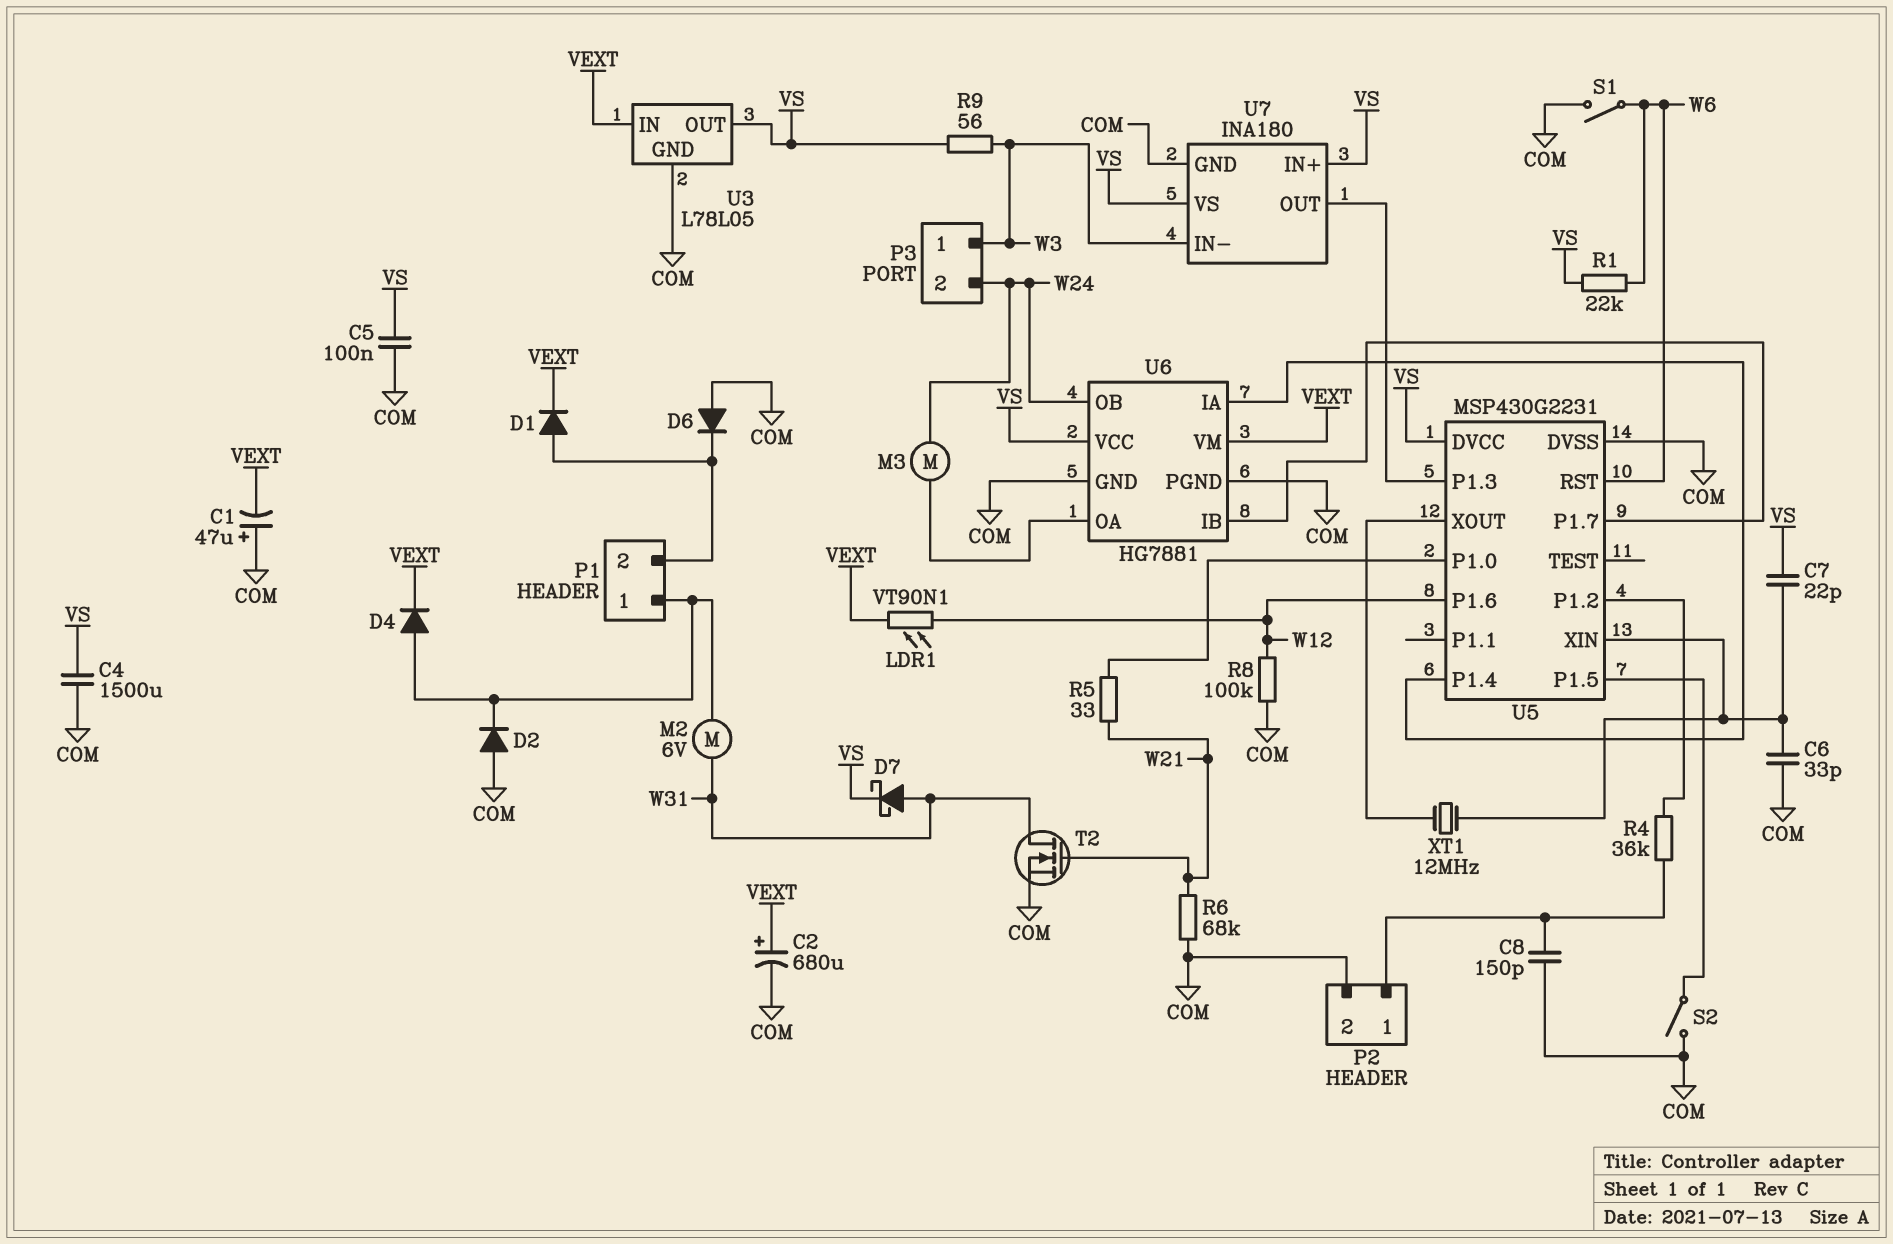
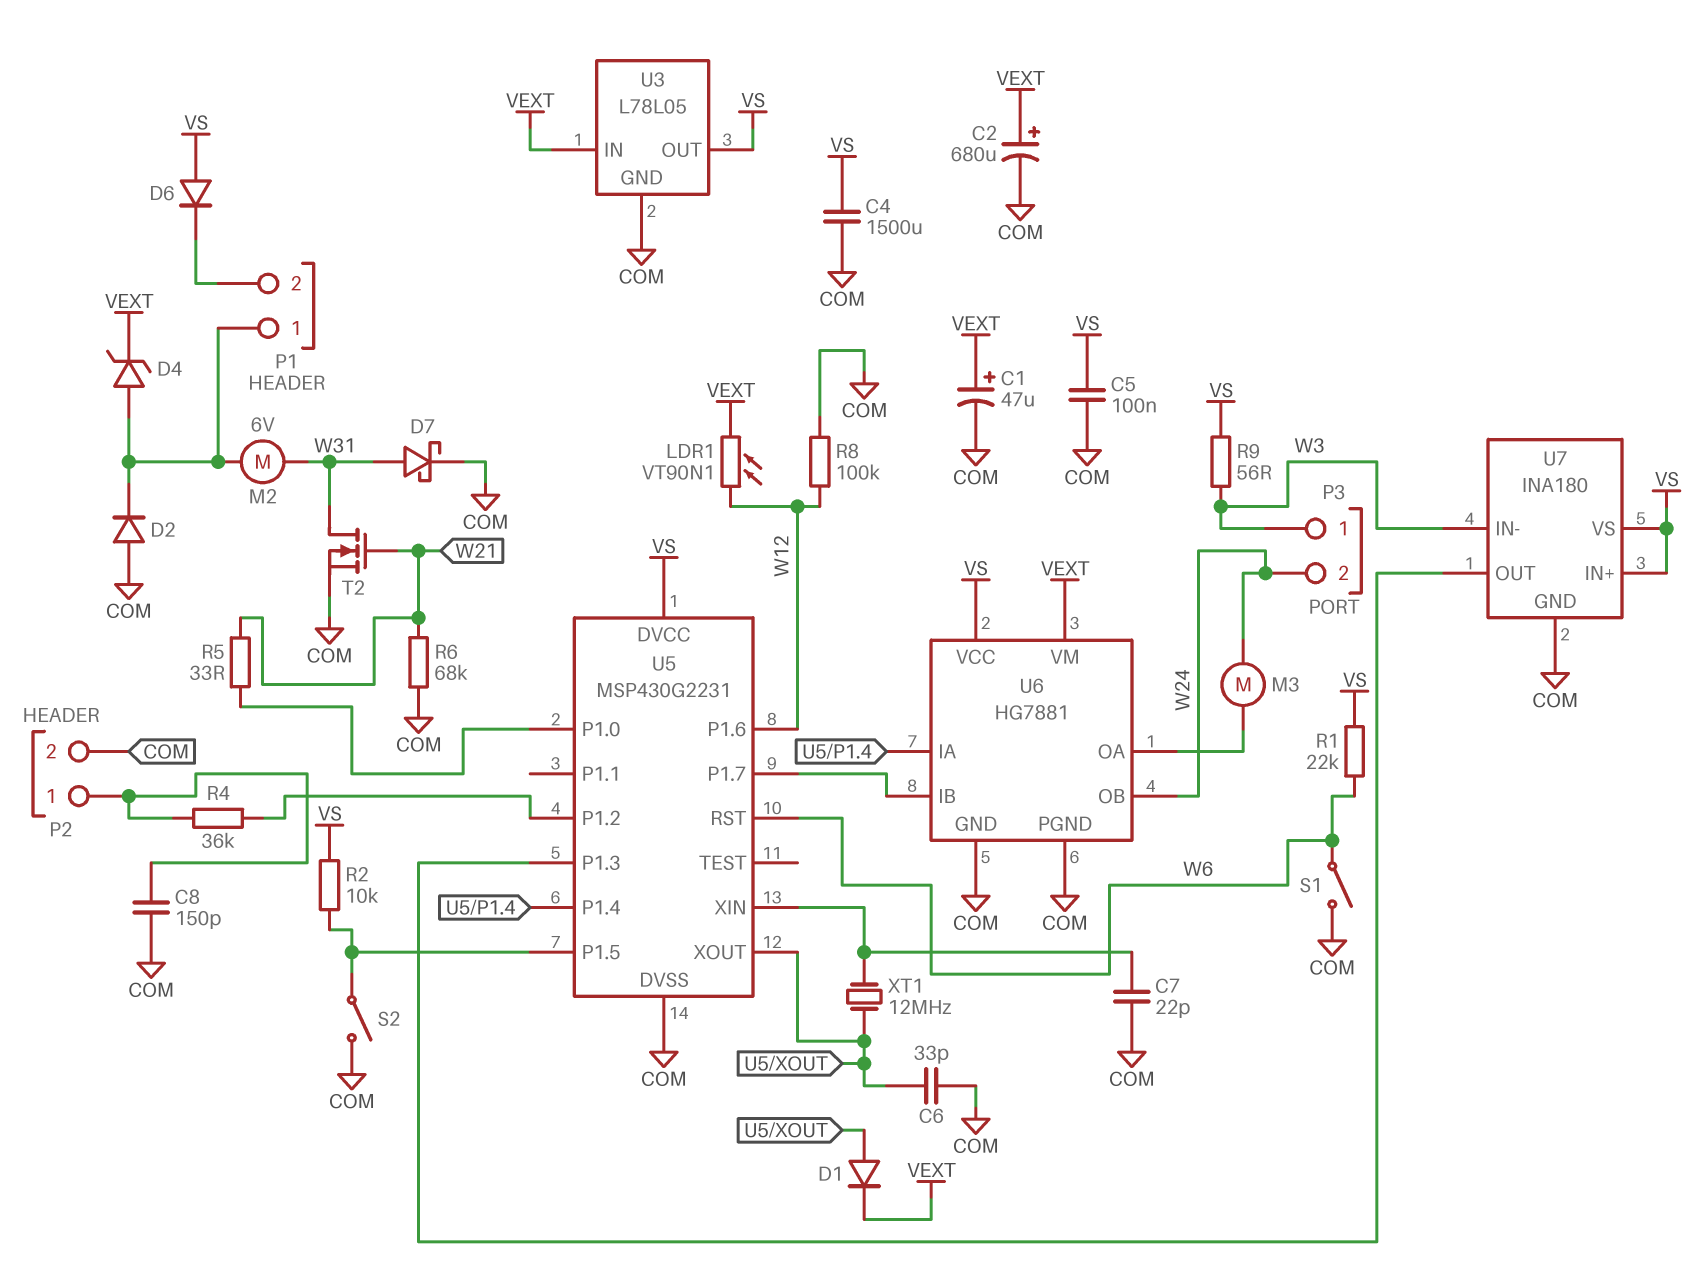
C1: 47uF (plus COM, minus VEXT) -> 47uF (plus VEXT, minus COM)
C6: 33pF (COM, U5/XIN) -> 33pF (COM, U5/XOUT)
C7: 22pF (U5/XIN, VS) -> 22pF (COM, U5/XIN)
D1: diode (A P1/2, K VEXT) -> diode (A U5/XOUT, K VEXT)
D4: diode (A P1/1, K VEXT) -> zener (A P1/1, K VEXT)
D6: diode (A COM, K P1/2) -> diode (A VS, K P1/2)
D7: schottky (A W31, K VS) -> schottky (A W31, K COM)
R2: none -> 10k (U5/P1.5, VS)

